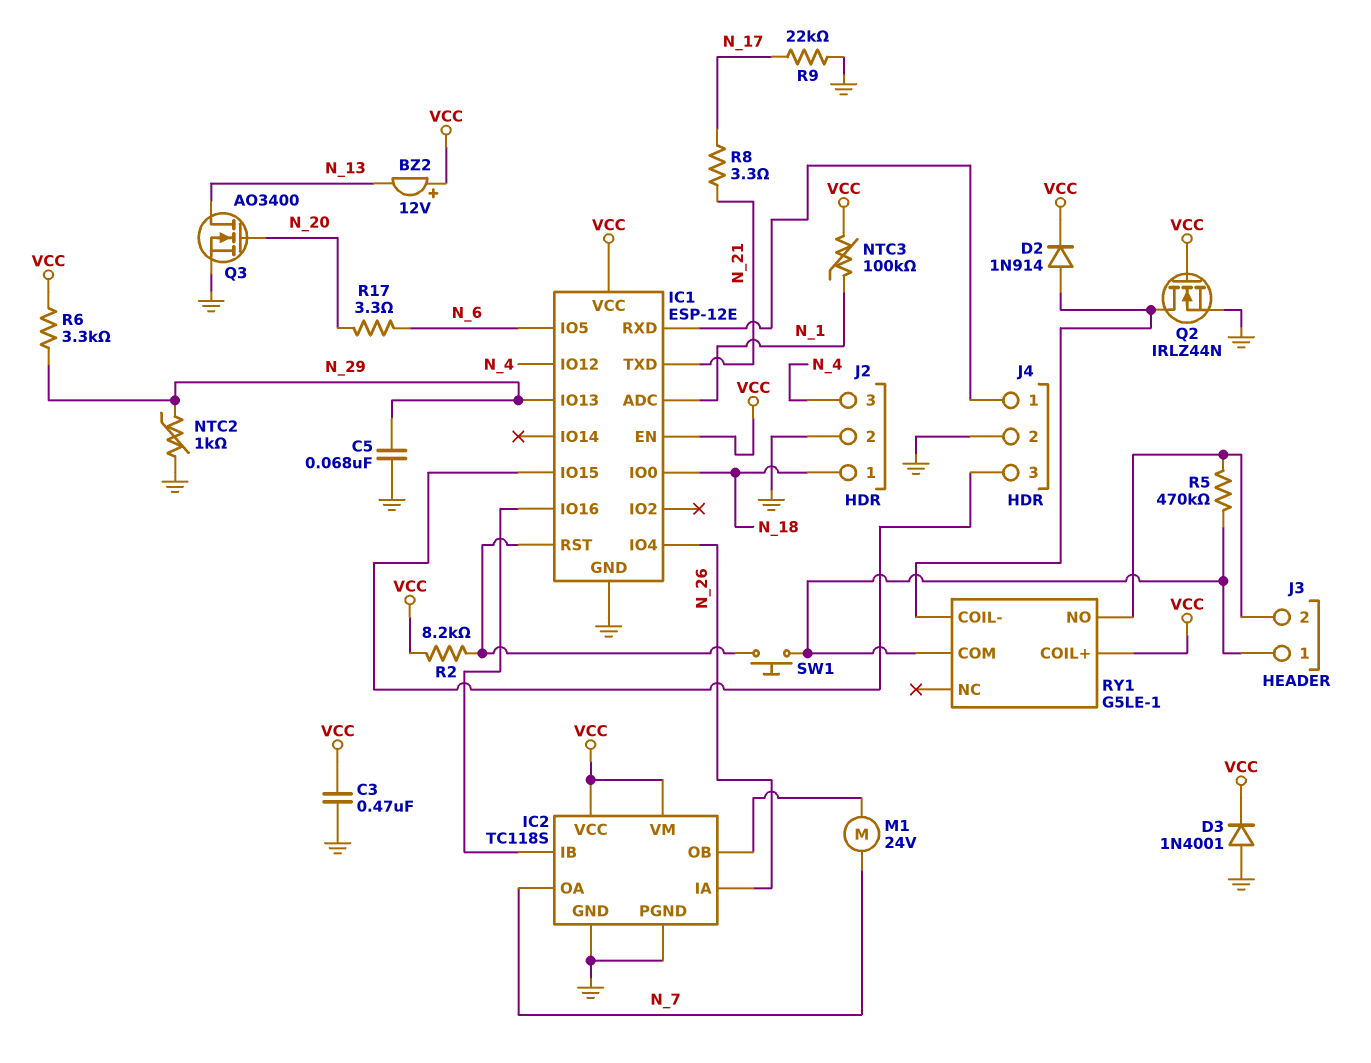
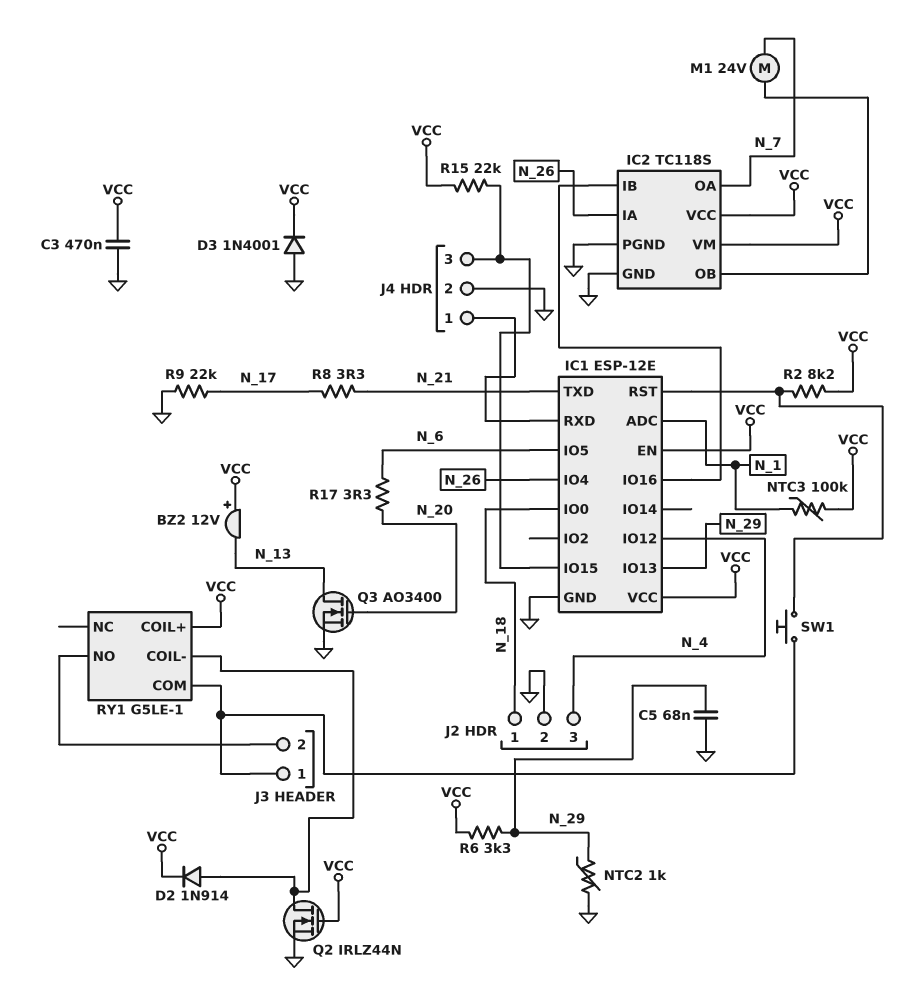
R5: 470k (J3/1, J3/2) -> none
R15: none -> 22k (IC1/IO15, VCC)

